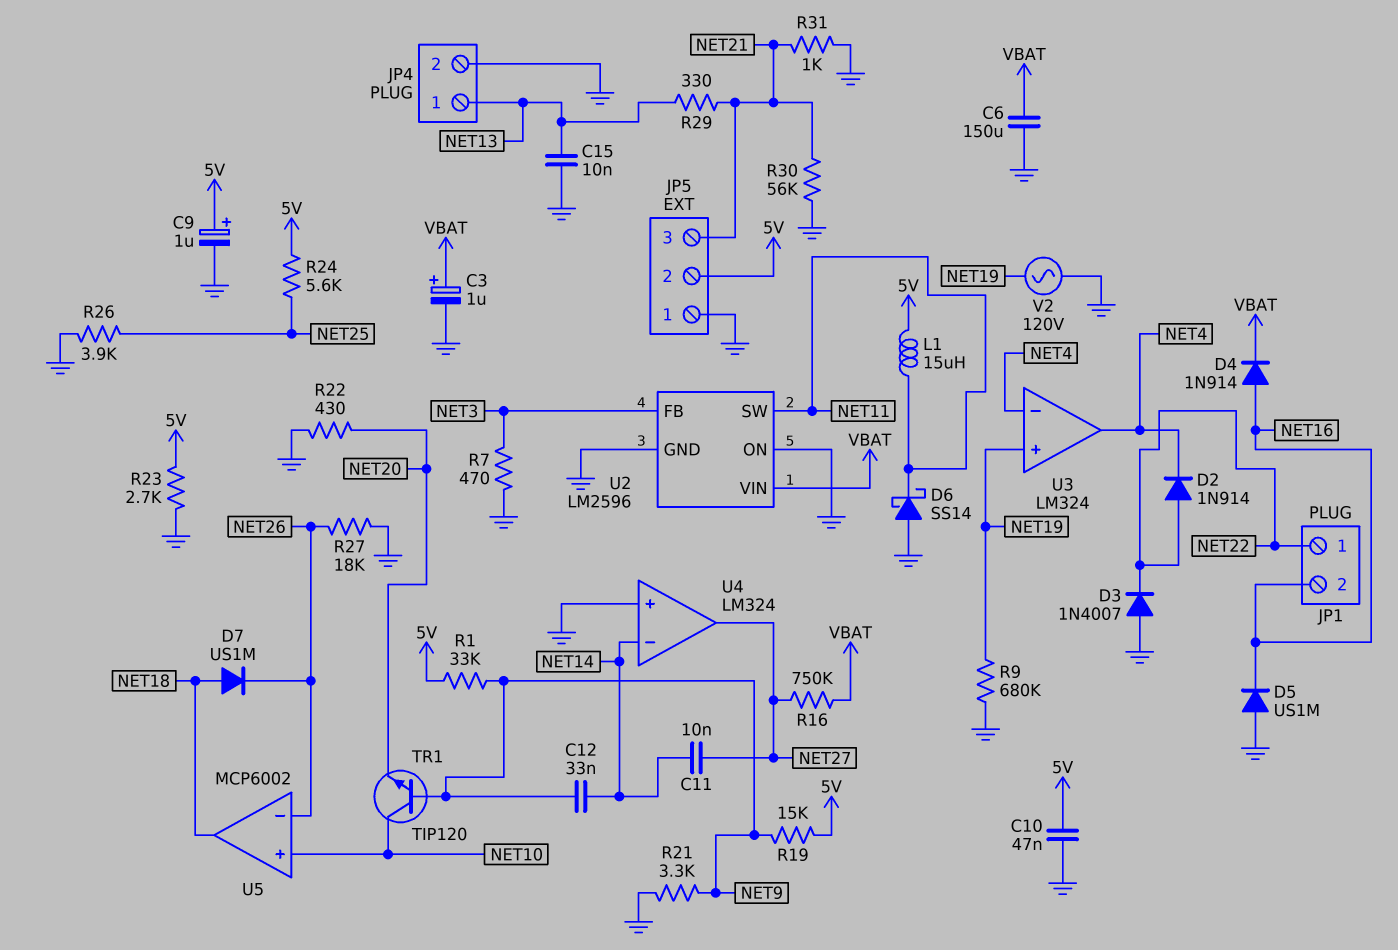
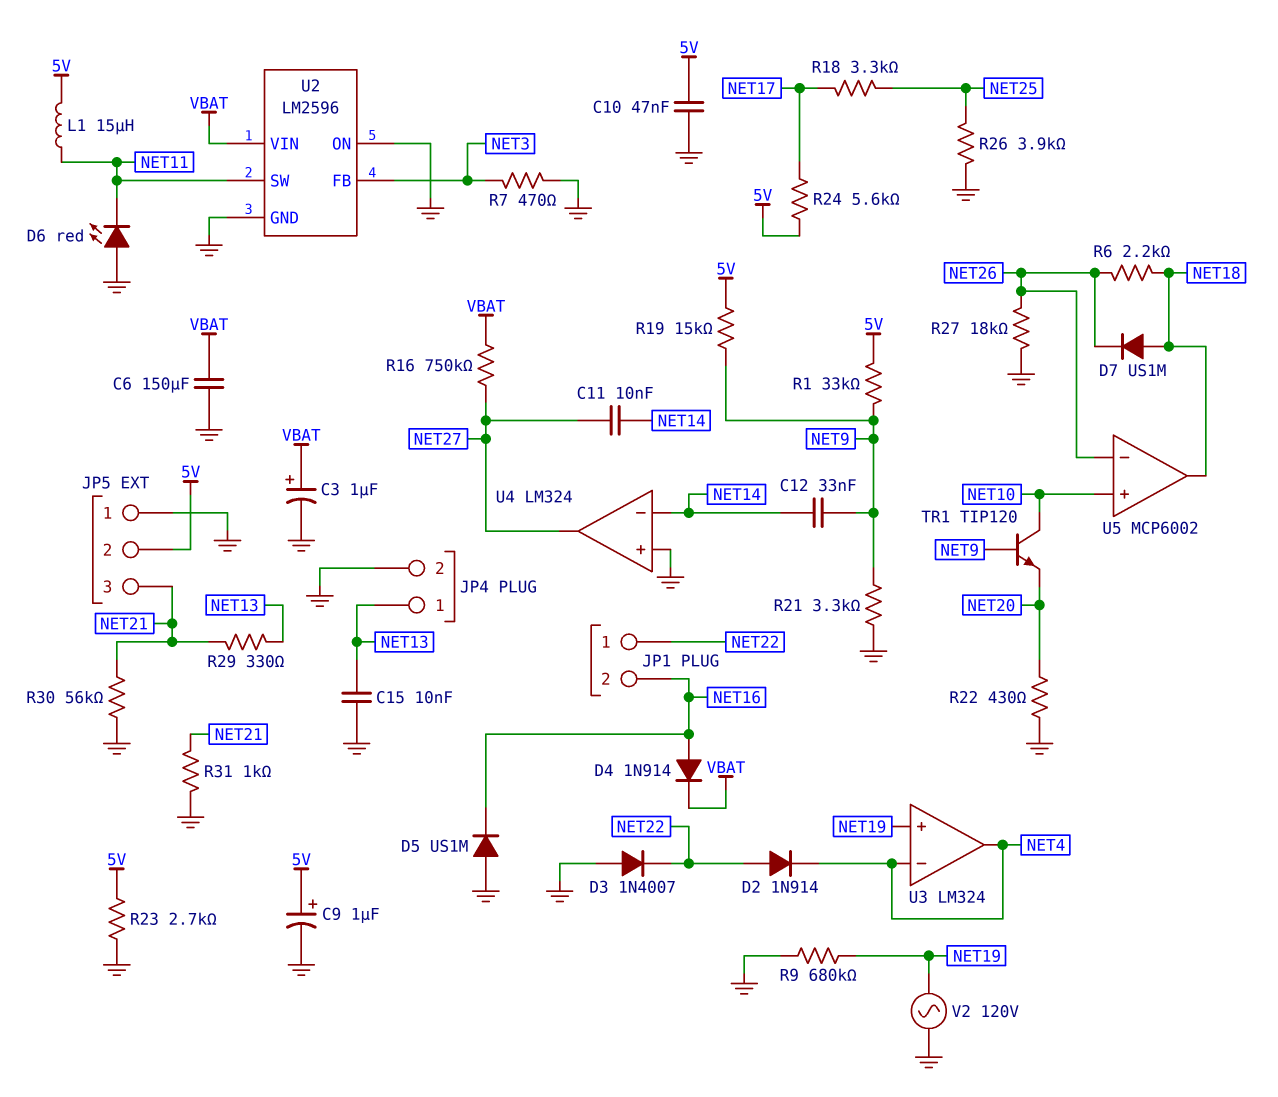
D6: schottky SS14 (A GND, K NET11) -> LED red (A GND, K NET11)
R6: none -> 2.2k (NET18, NET26)
R18: none -> 3.3k (NET17, NET25)
R24: 5.6k (5V, NET25) -> 5.6k (5V, NET17)

